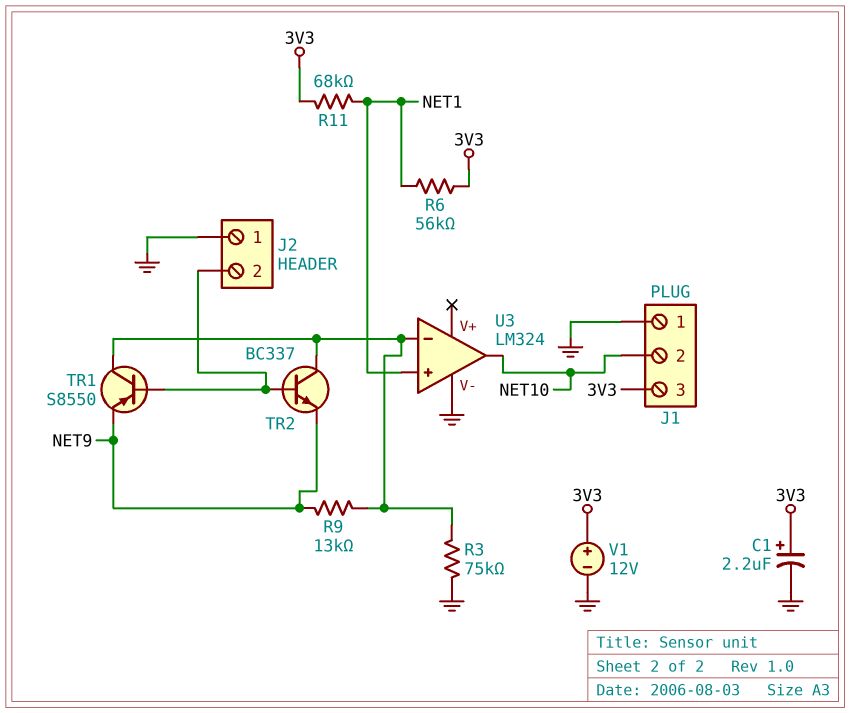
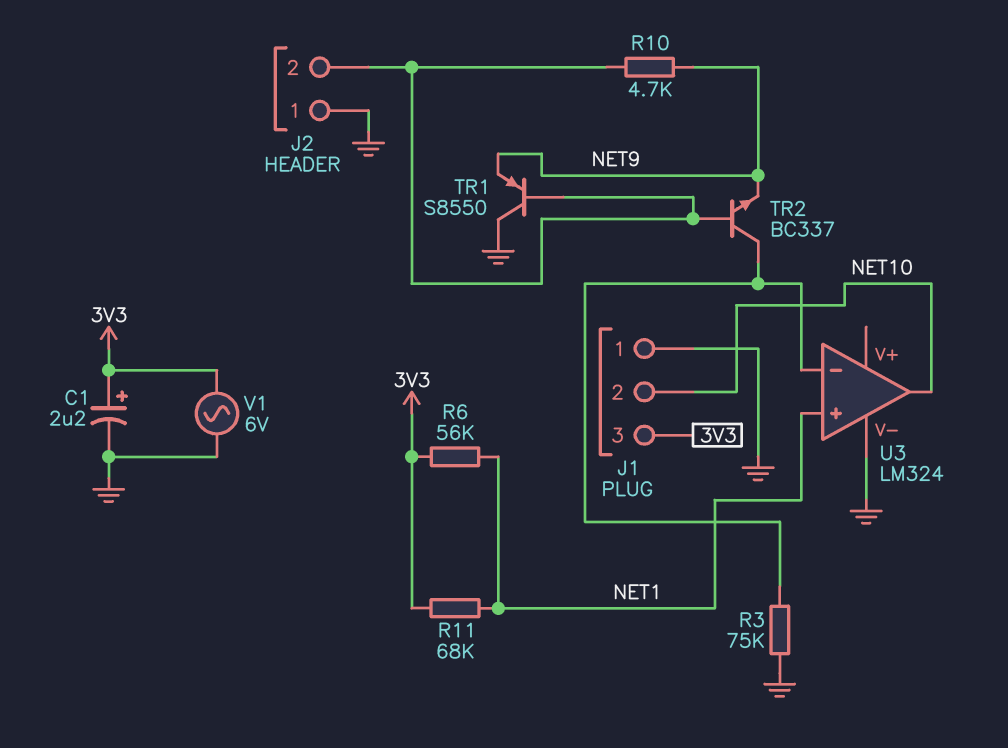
R9: 13k (NET9, U3/in-) -> none
R10: none -> 4.7k (J2/2, NET9)
TR1: PNP S8550 (B J2/2, C U3/in-, E NET9) -> PNP S8550 (B J2/2, C GND, E NET9)
V1: 12V (plus 3V3, minus GND) -> AC 6V (3V3, GND)

